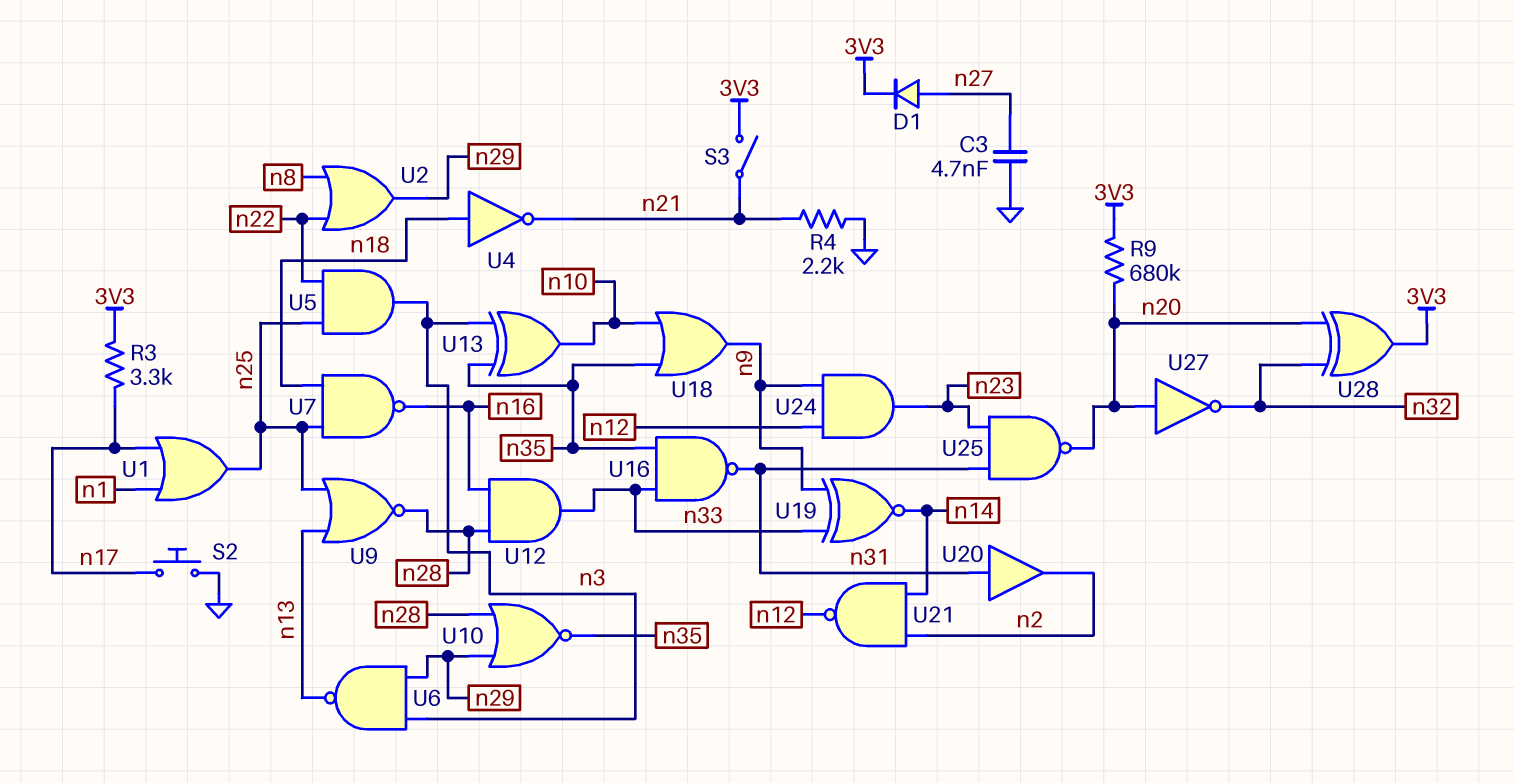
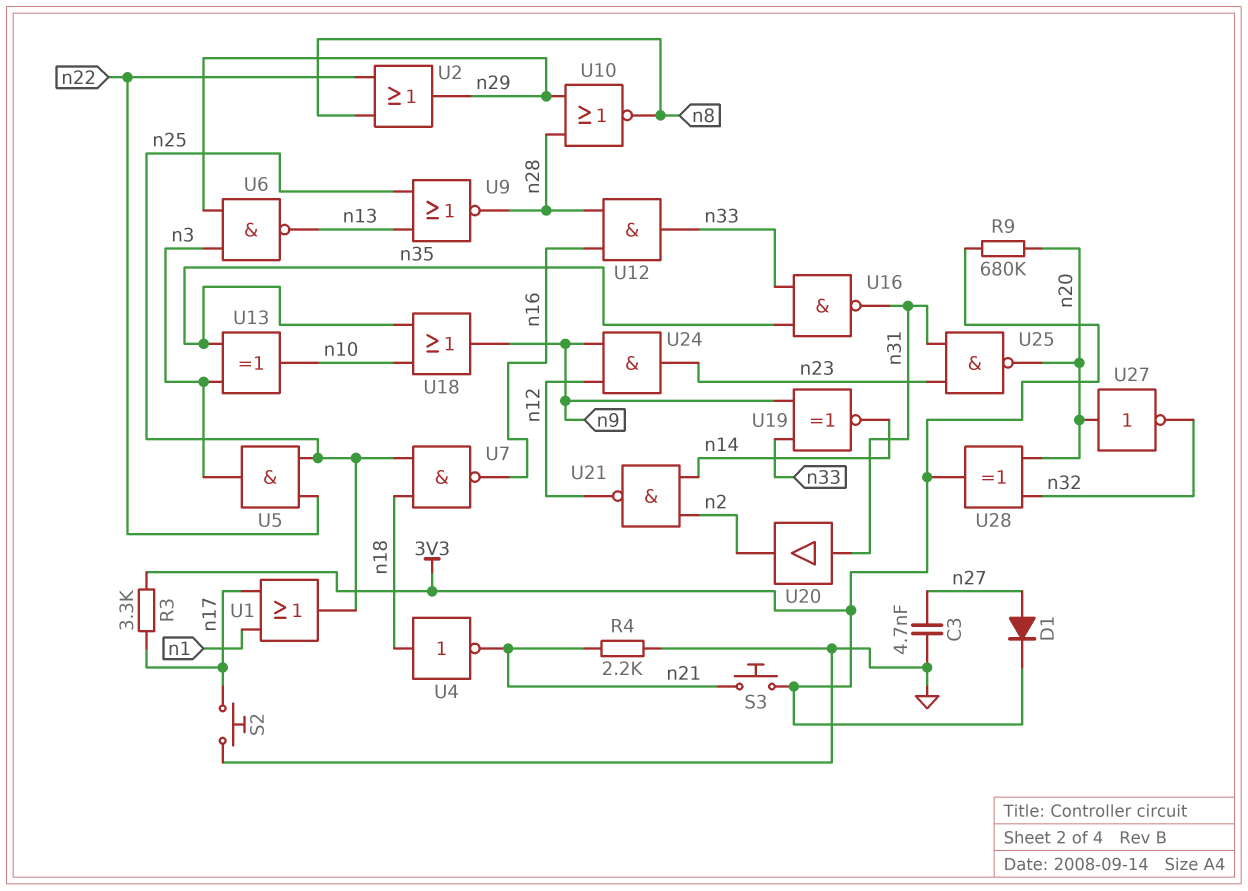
S3: switch (3V3, n21) -> button (3V3, n21)
U10: NOR (in n28, in n29, out n35) -> NOR (in n28, in n29, out n8)

